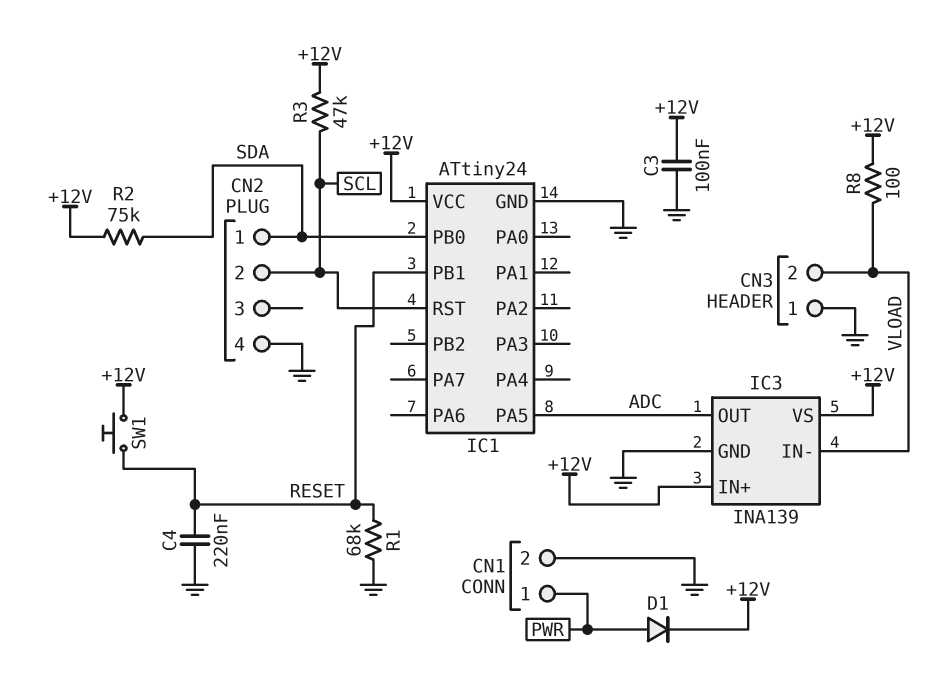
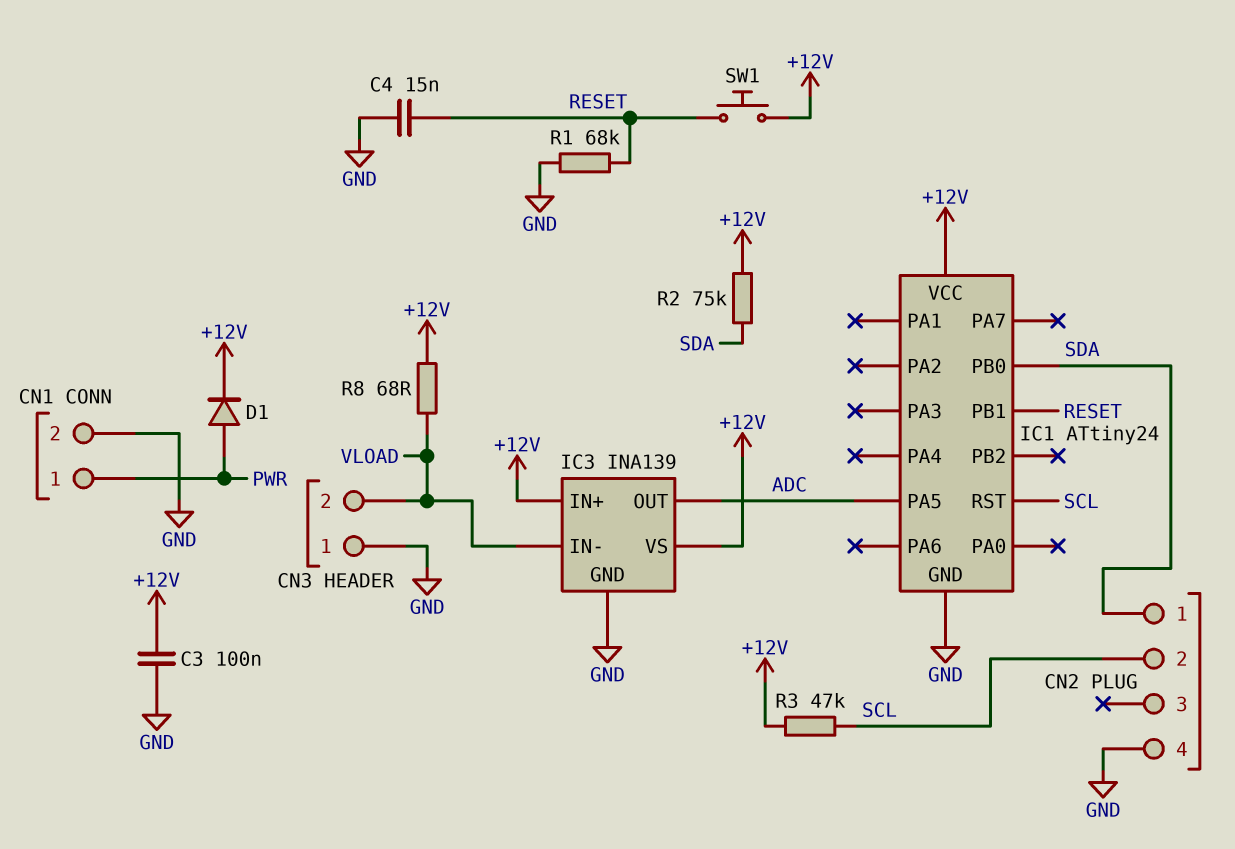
C4: 220nF (GND, RESET) -> 15nF (GND, RESET)
R8: 100 (+12V, VLOAD) -> 68 (+12V, VLOAD)

